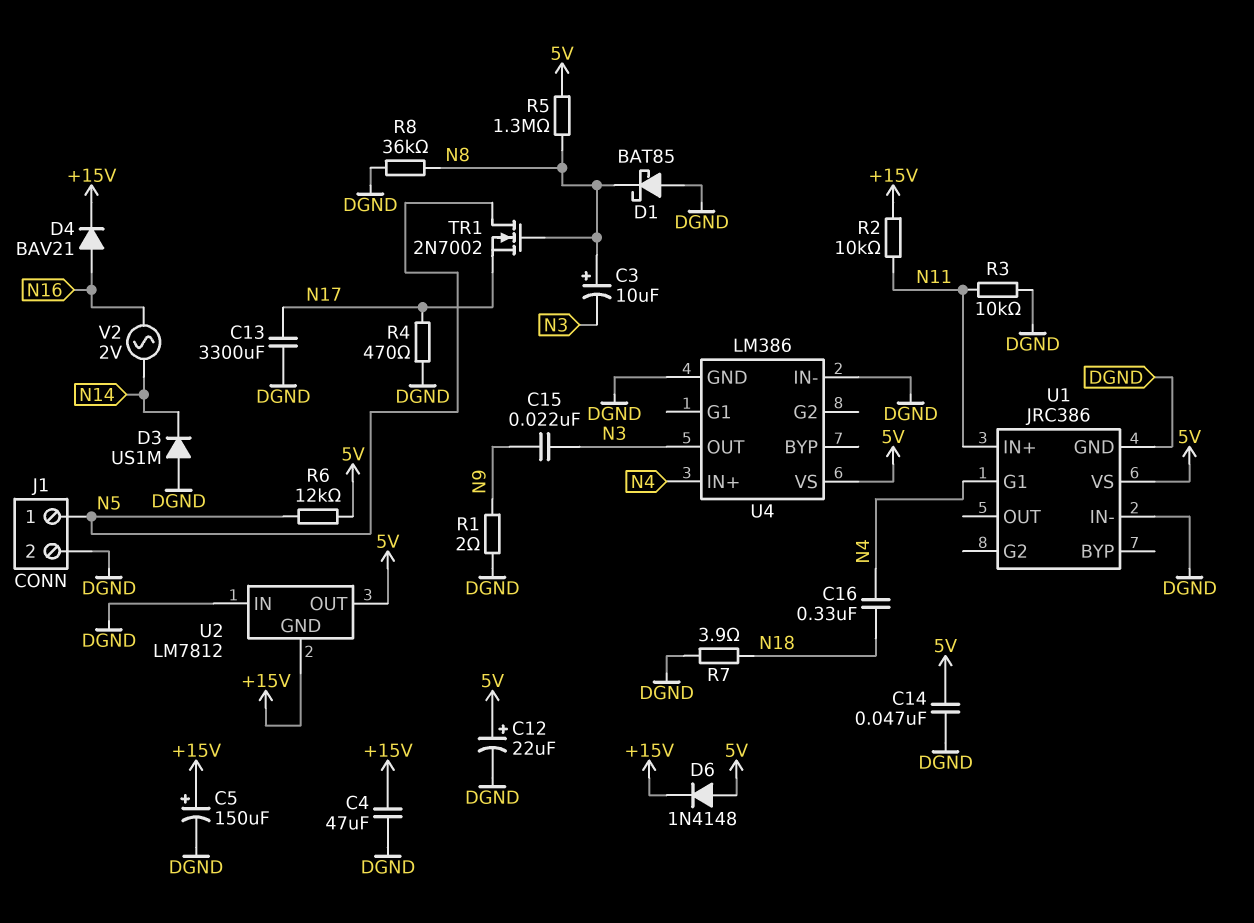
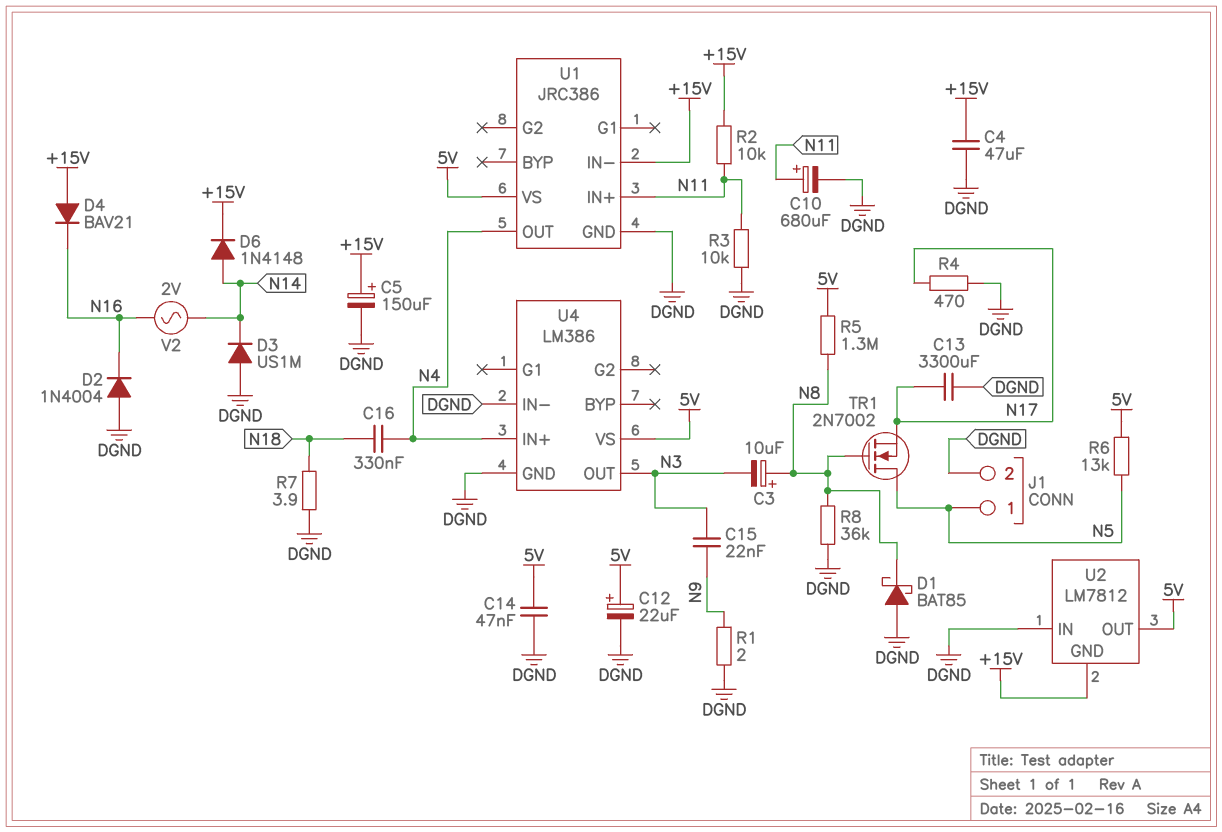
C10: none -> 680uF (plus N11, minus DGND)
D2: none -> diode 1N4004 (A DGND, K N16)
D4: diode BAV21 (A N16, K +15V) -> diode BAV21 (A +15V, K N16)
D6: diode 1N4148 (A 5V, K +15V) -> diode 1N4148 (A N14, K +15V)
R6: 12k (5V, N5) -> 13k (5V, N5)
U1 pin G1: N4 -> none
U1 pin IN-: DGND -> +15V
U1 pin OUT: none -> N4

